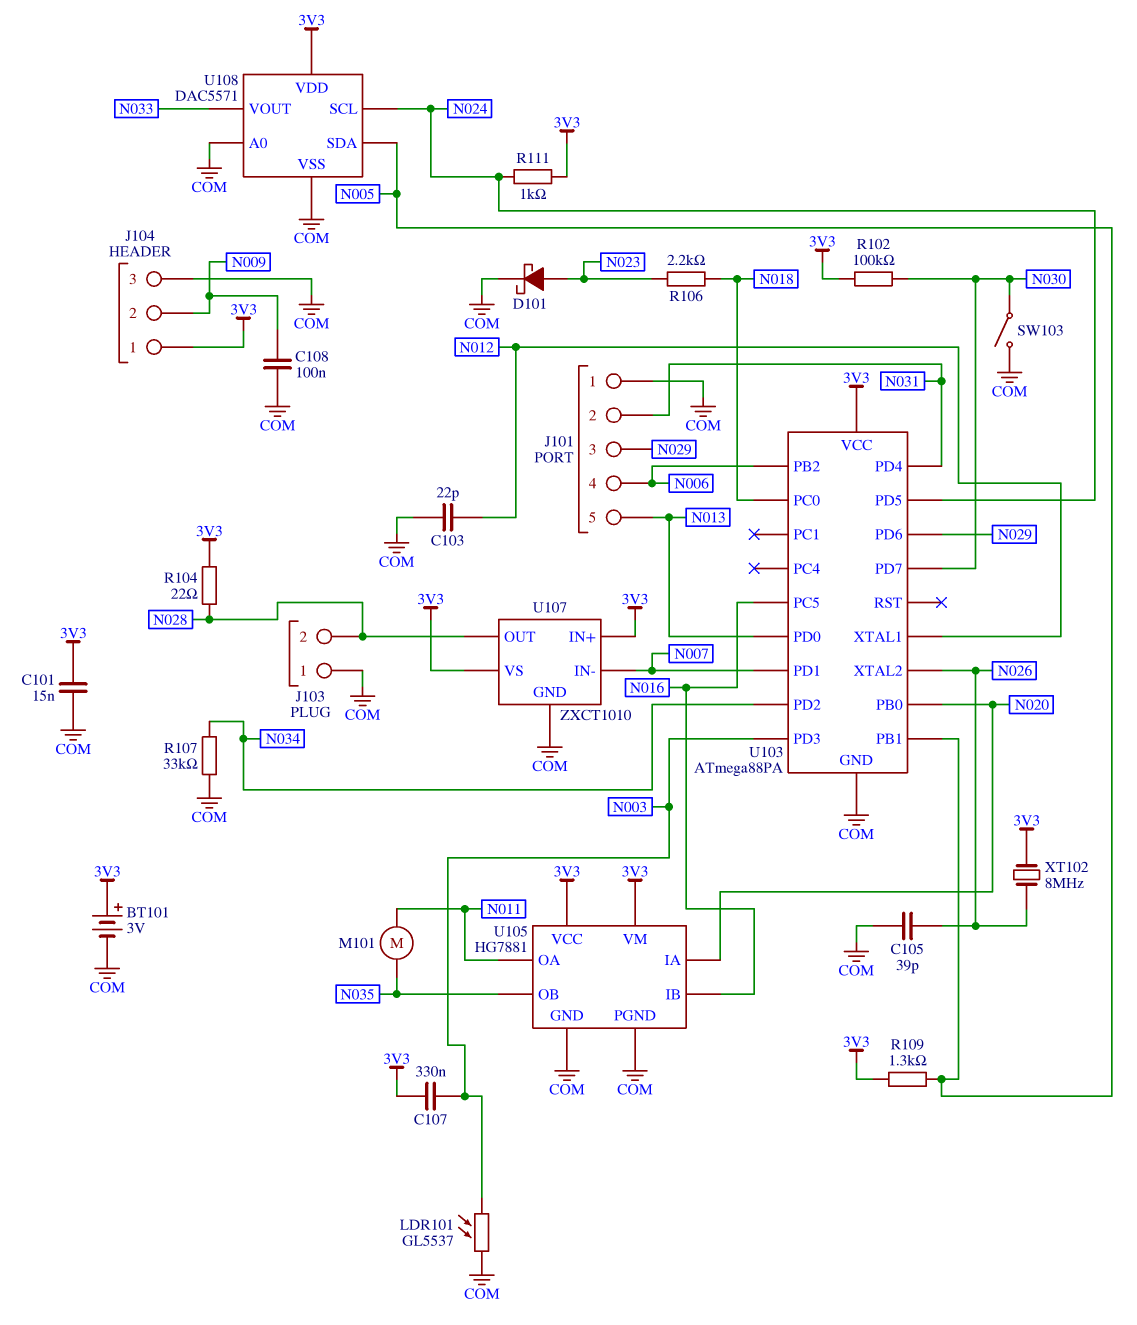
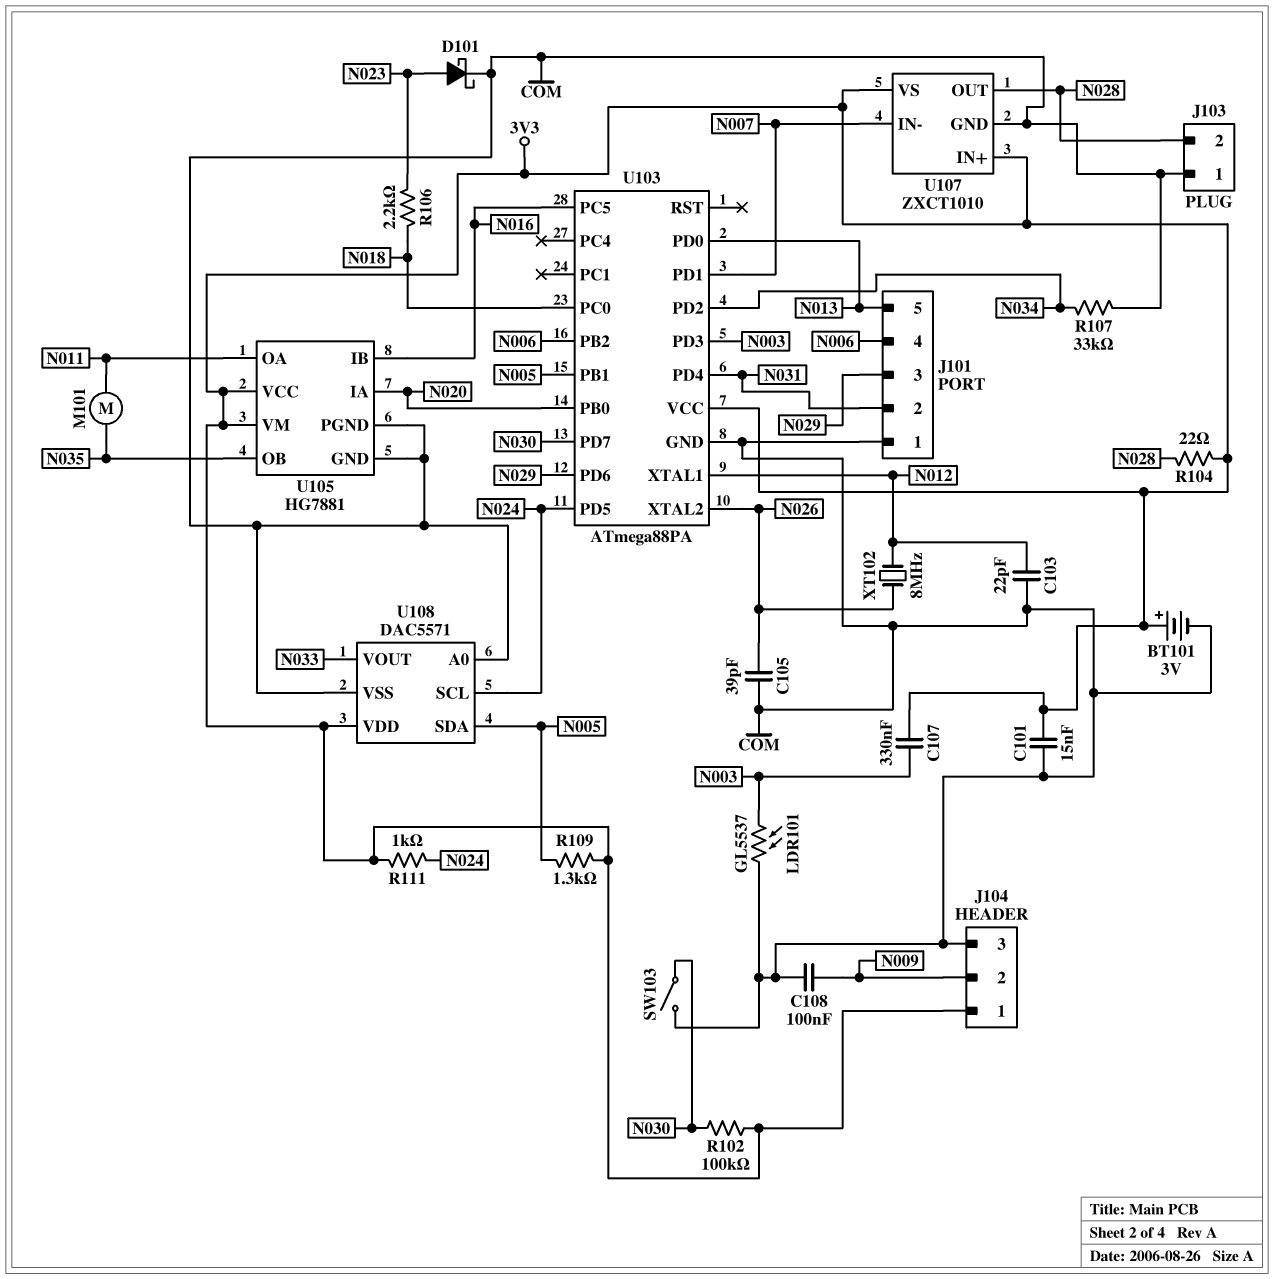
XT102: 8MHz (3V3, N026) -> 8MHz (N012, N026)

